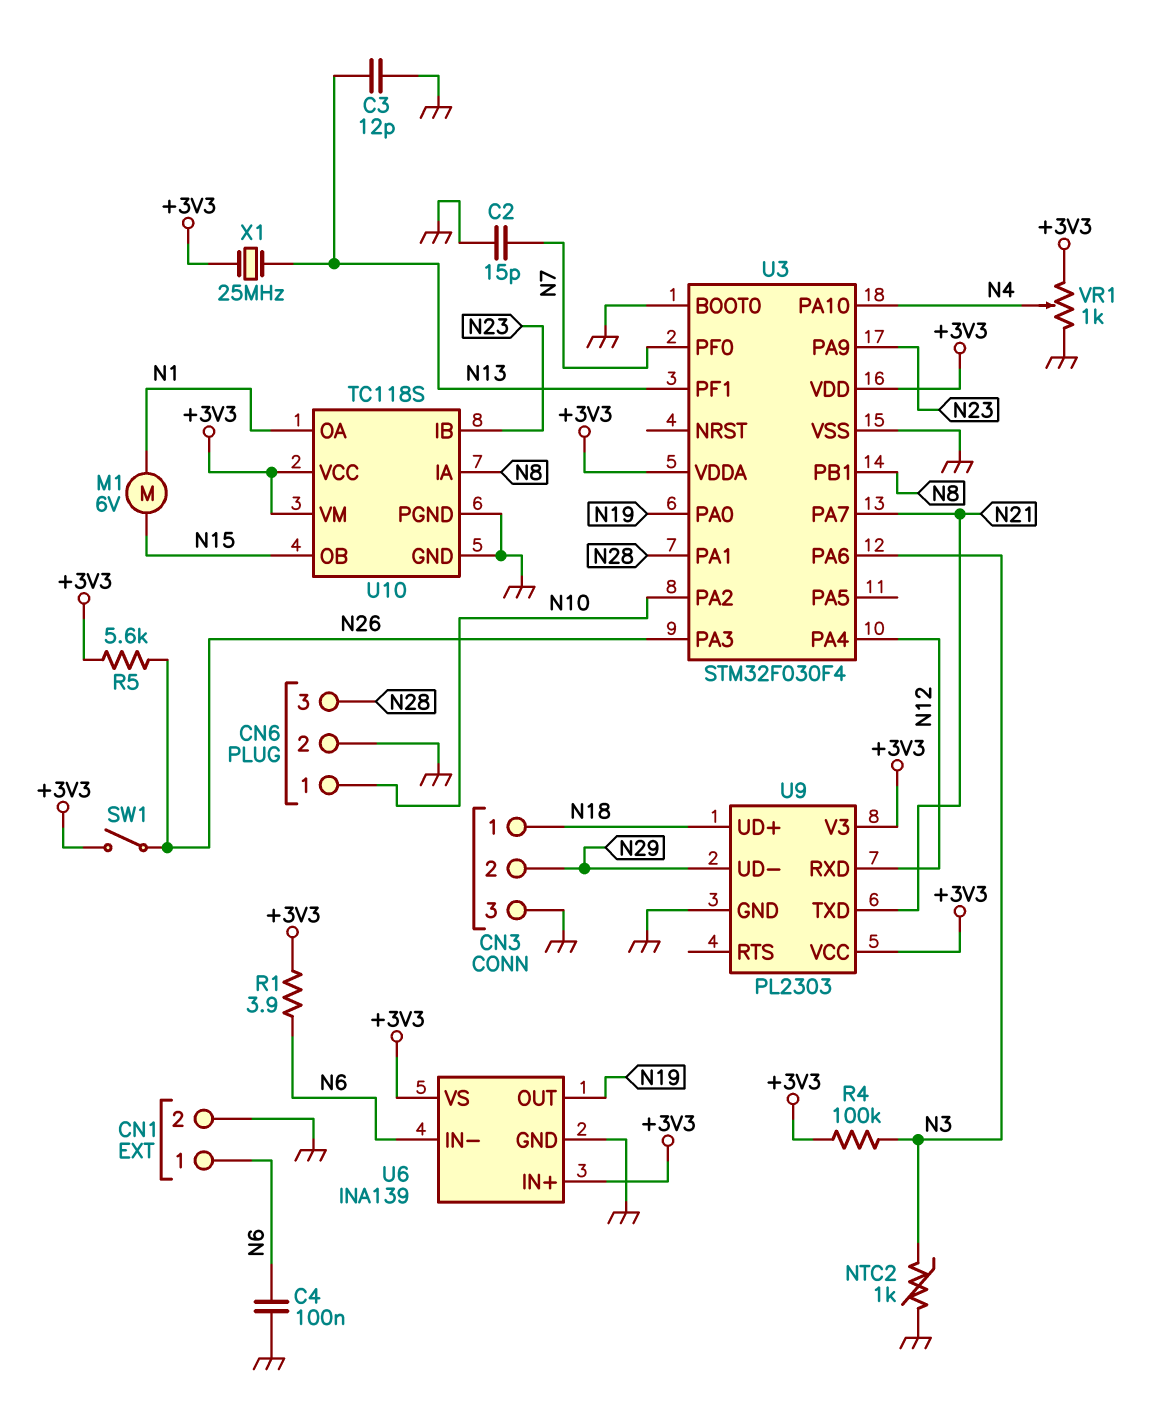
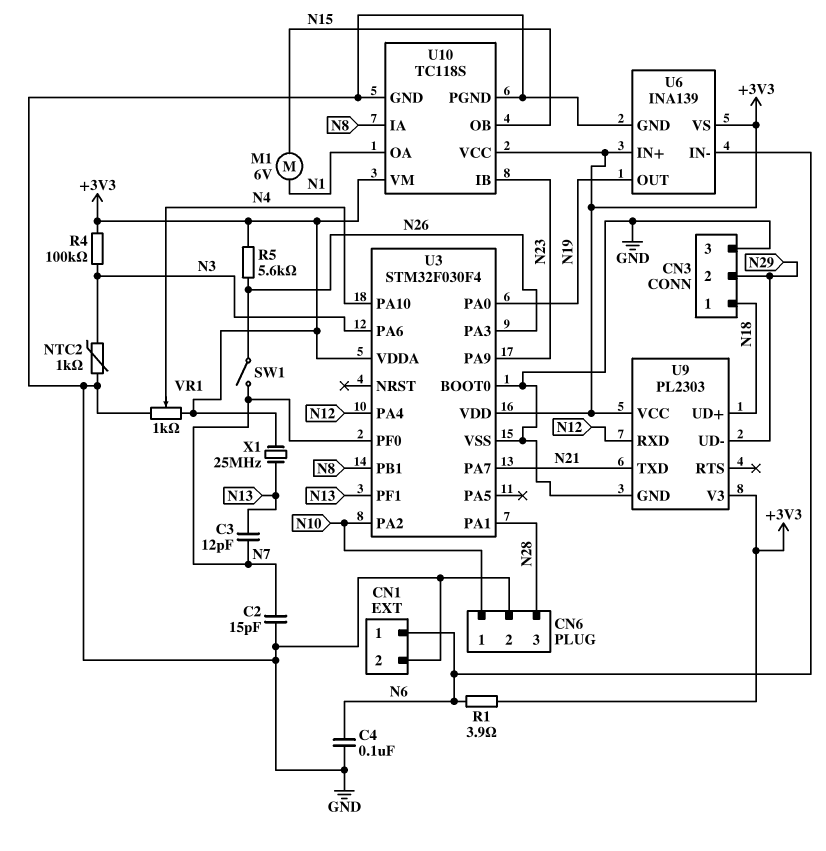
C3: 12pF (GND, N13) -> 12pF (N7, N13)
SW1: switch (+3V3, N26) -> switch (N7, N26)

